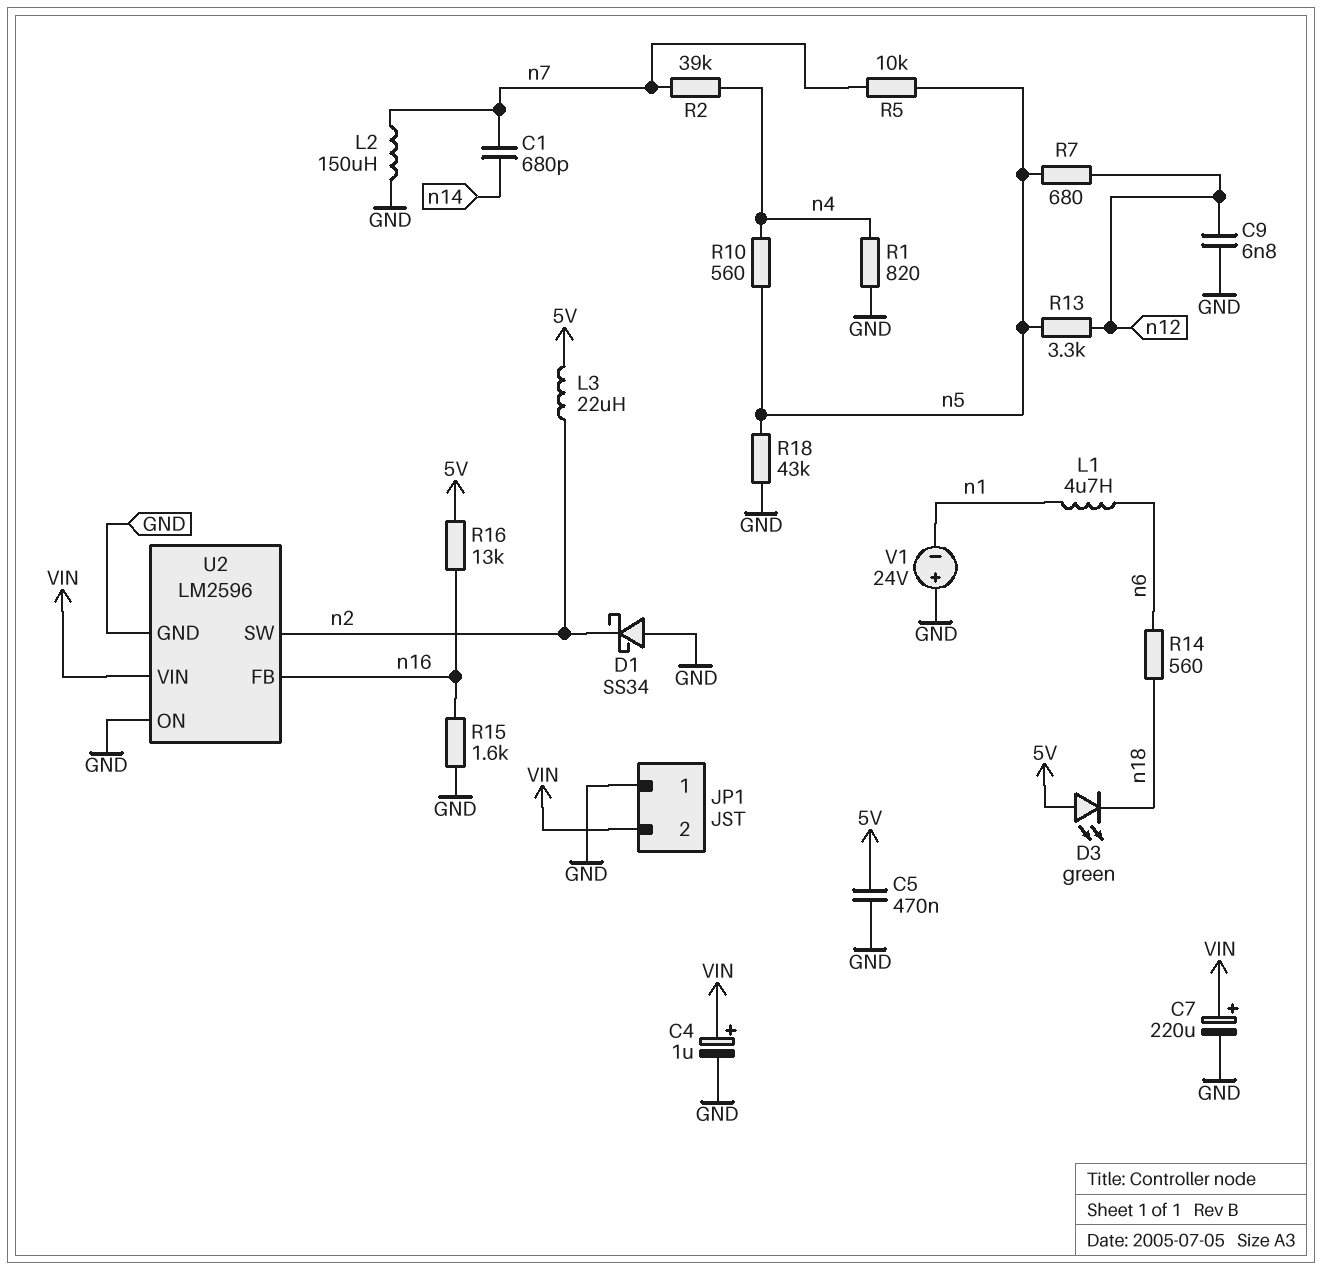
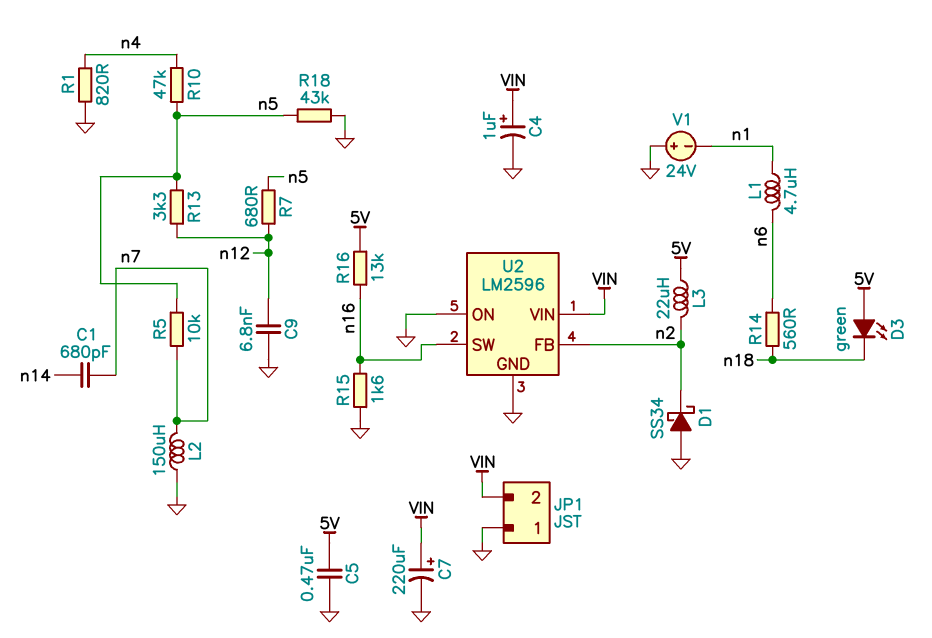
R2: 39k (n4, n7) -> none
R10: 560 (n4, n5) -> 47k (n4, n5)
U2 pin FB: n16 -> n2
U2 pin SW: n2 -> n16

